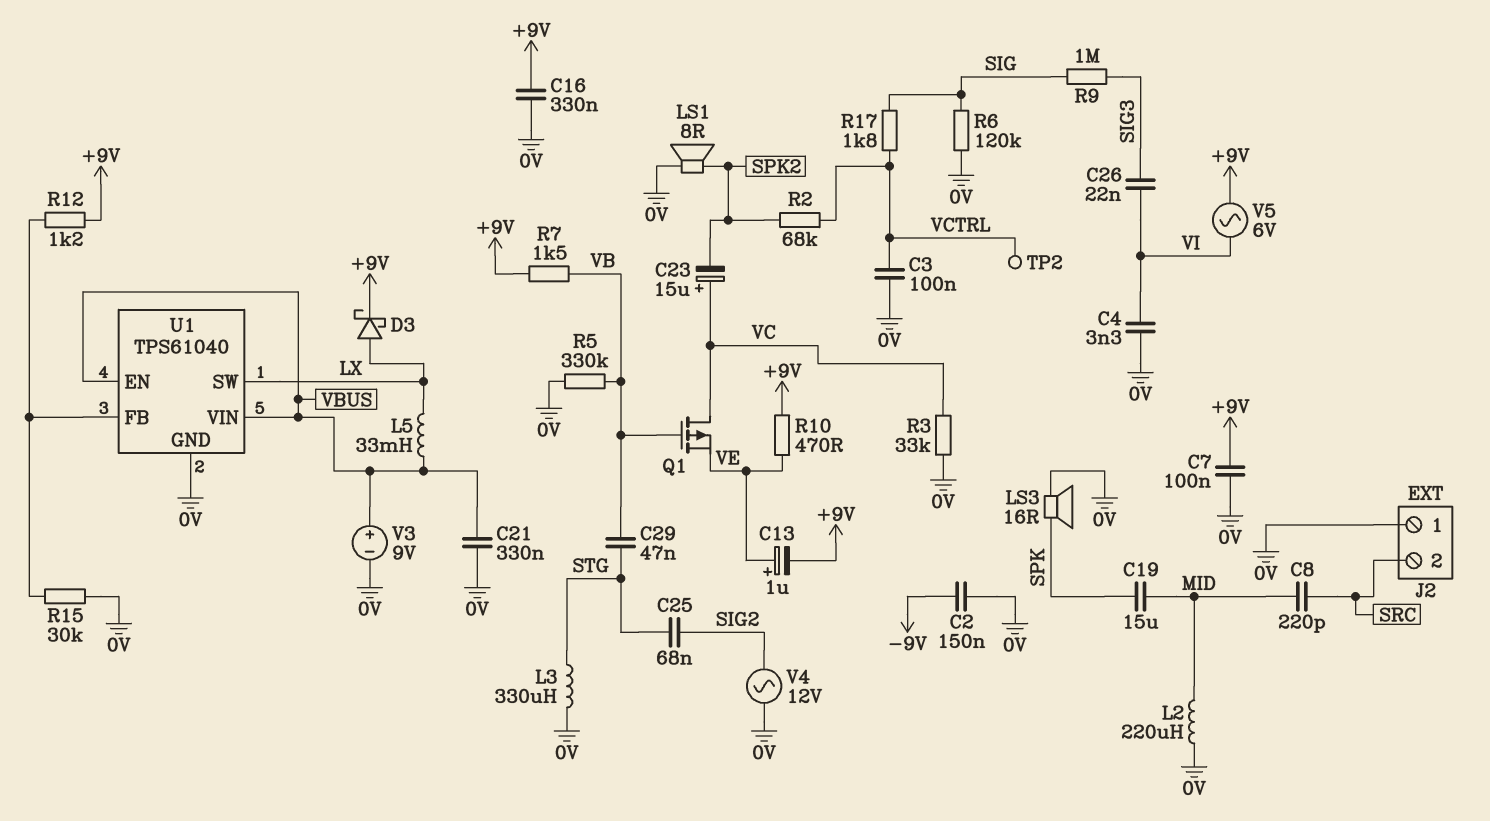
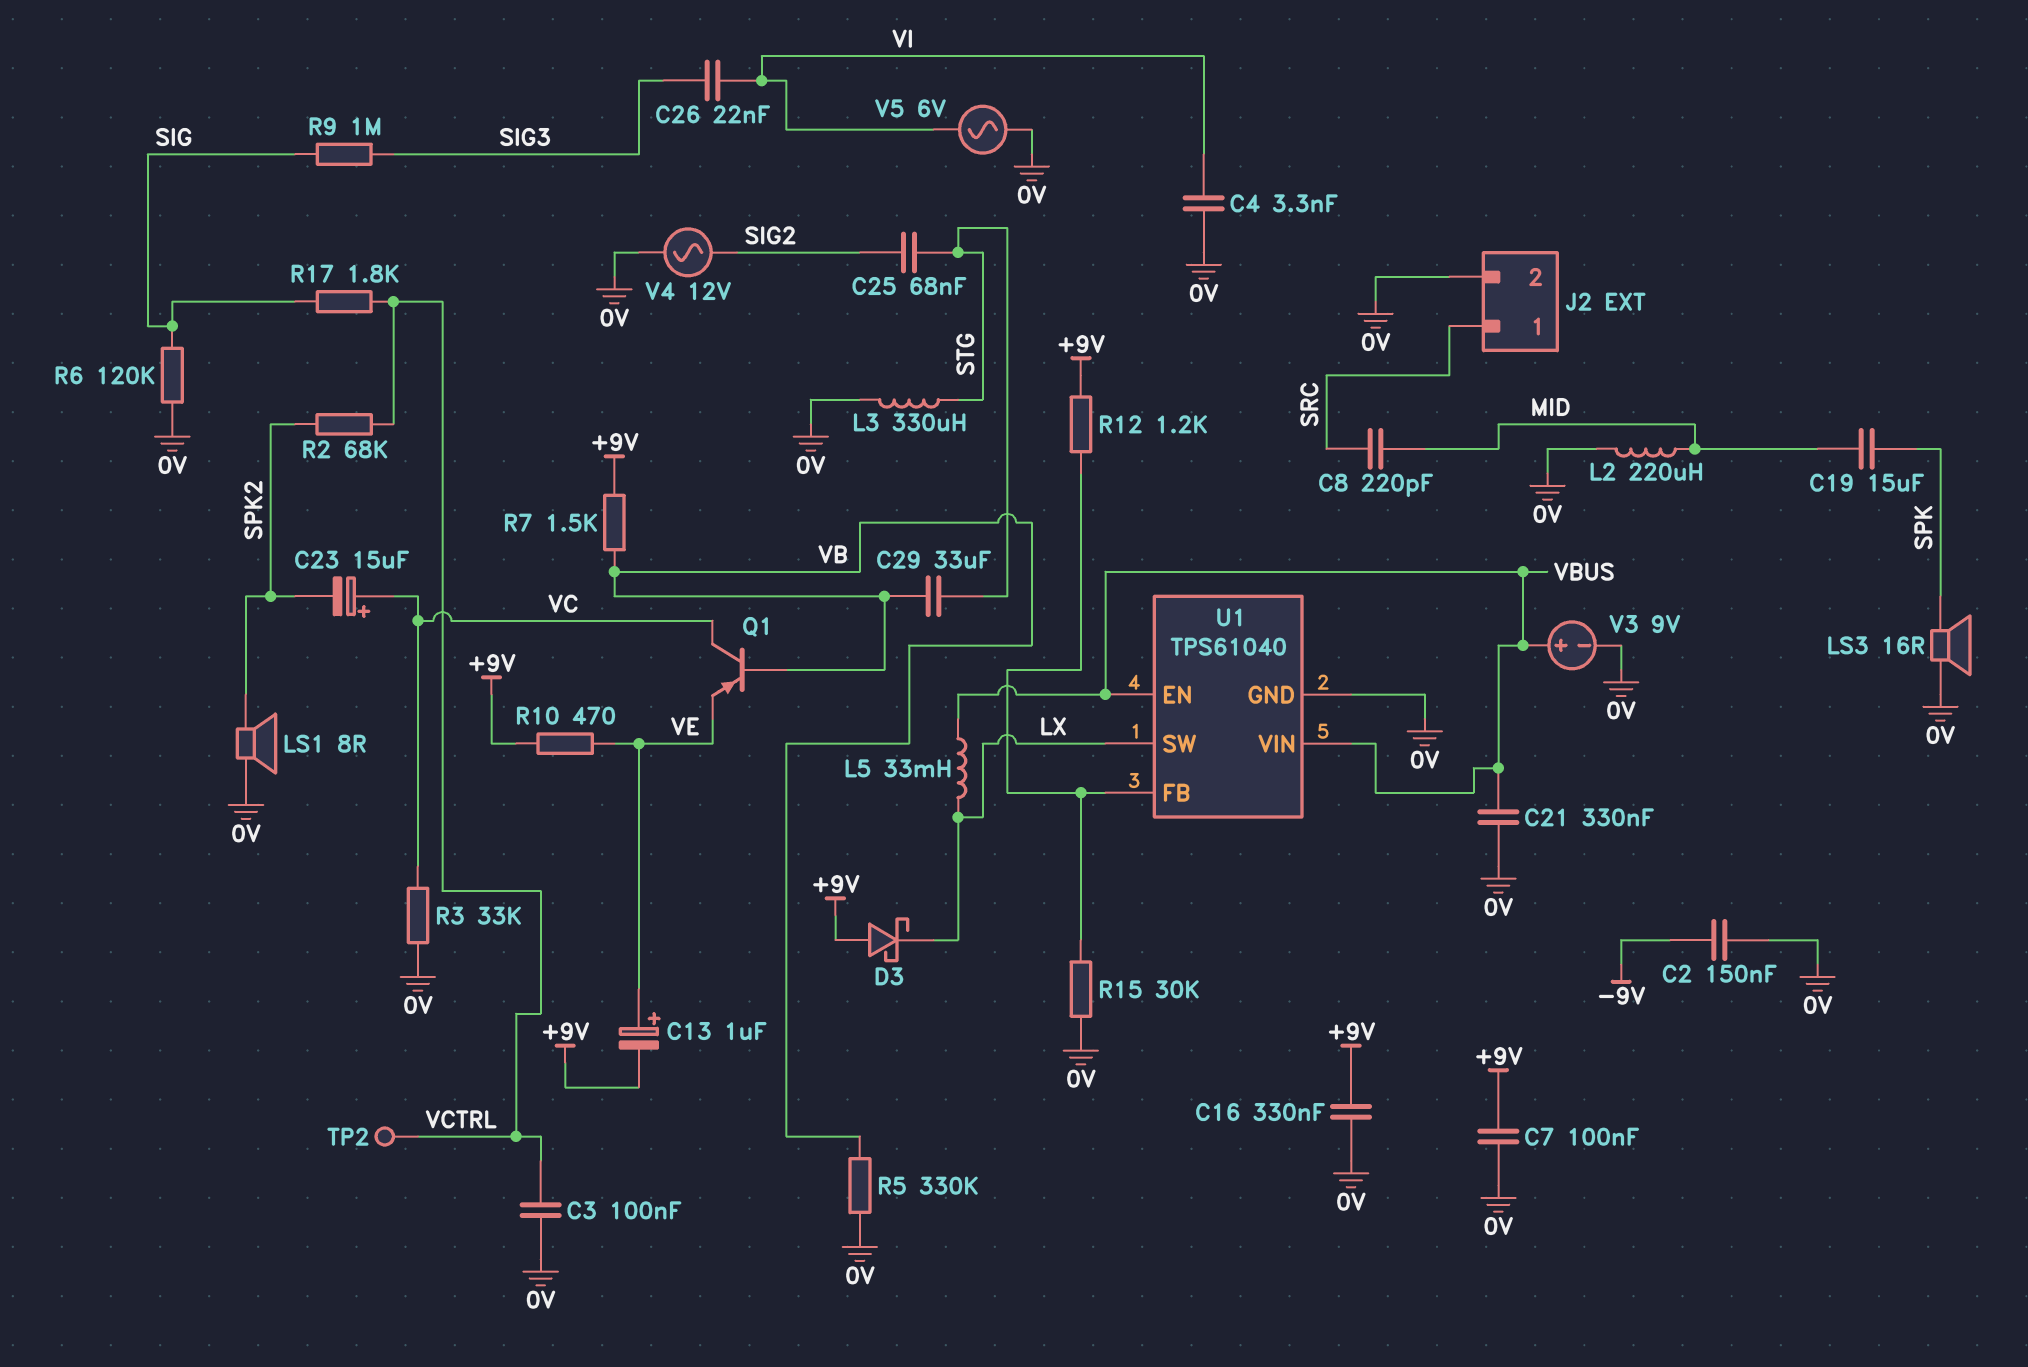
C29: 47nF (STG, VB) -> 33uF (STG, VB)
D3: schottky (A LX, K +9V) -> schottky (A +9V, K LX)
J2 pin 1: 0V -> SRC
J2 pin 2: SRC -> 0V
Q1: PMOS (G VB, D VC, S VE) -> PNP (B VB, C VC, E VE)
V5: AC 6V (+9V, VI) -> AC 6V (0V, VI)

